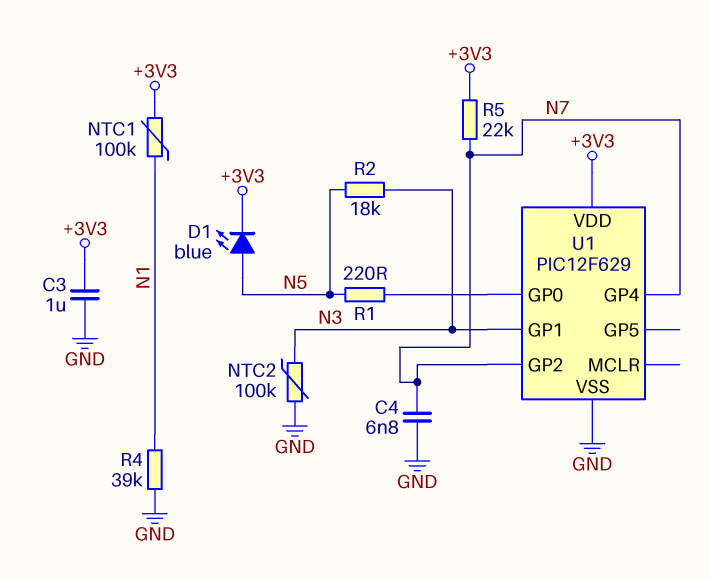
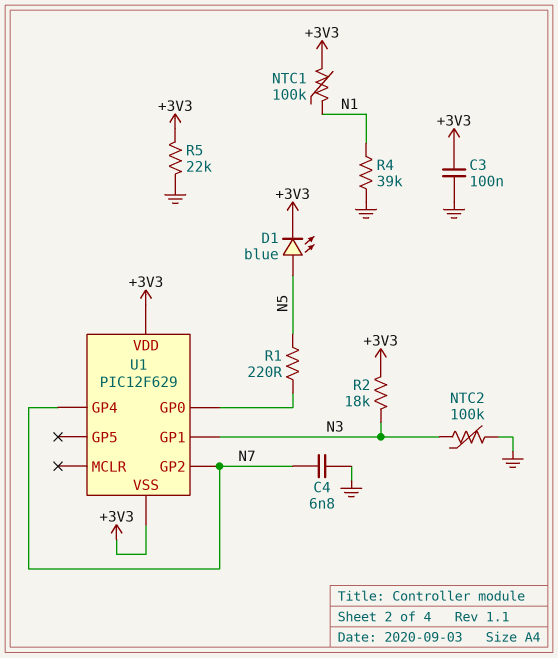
C3: 1uF (+3V3, GND) -> 100nF (+3V3, GND)
R2: 18k (N3, N5) -> 18k (+3V3, N3)
R5: 22k (+3V3, N7) -> 22k (+3V3, GND)
U1 pin VSS: GND -> +3V3

